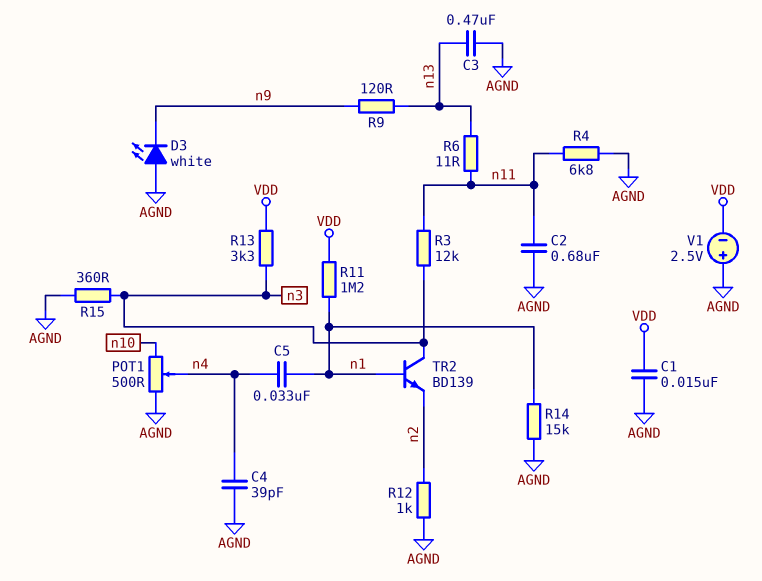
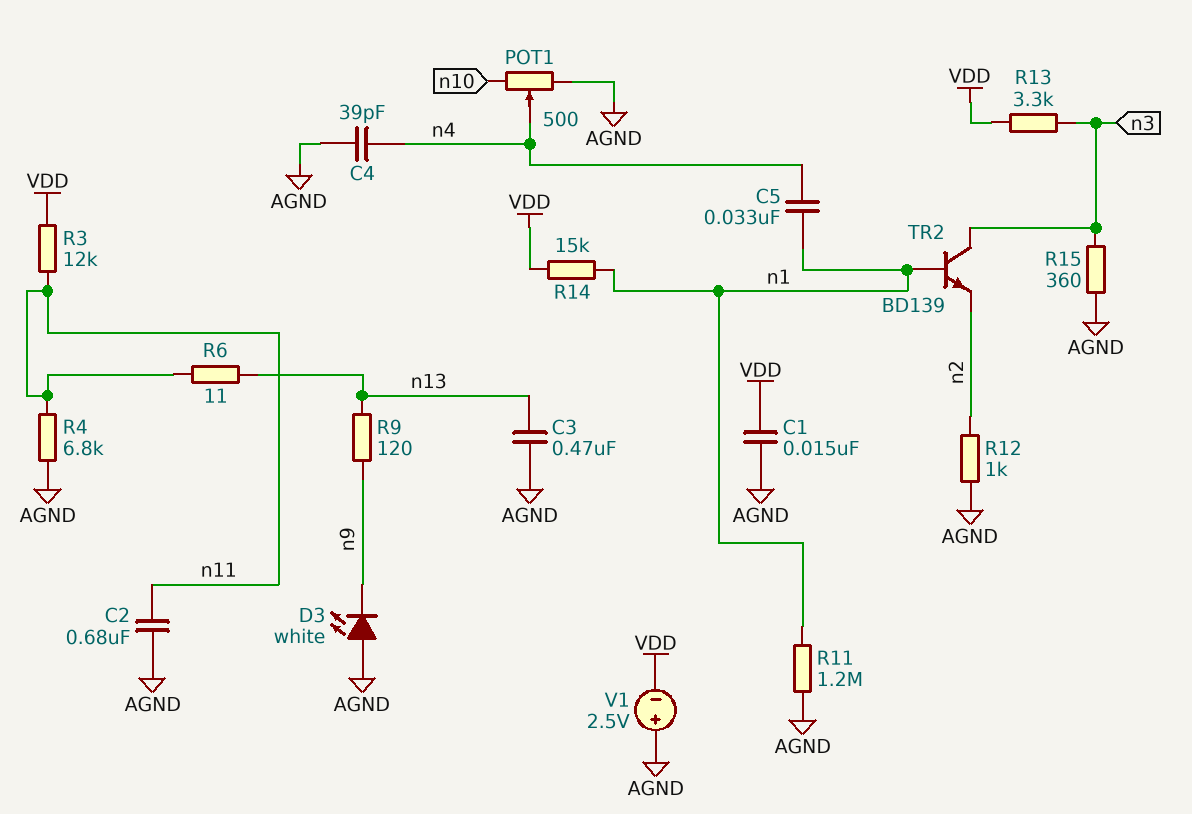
R3: 12k (n3, n11) -> 12k (VDD, n11)
R11: 1.2M (VDD, n1) -> 1.2M (AGND, n1)
R14: 15k (AGND, n1) -> 15k (VDD, n1)

